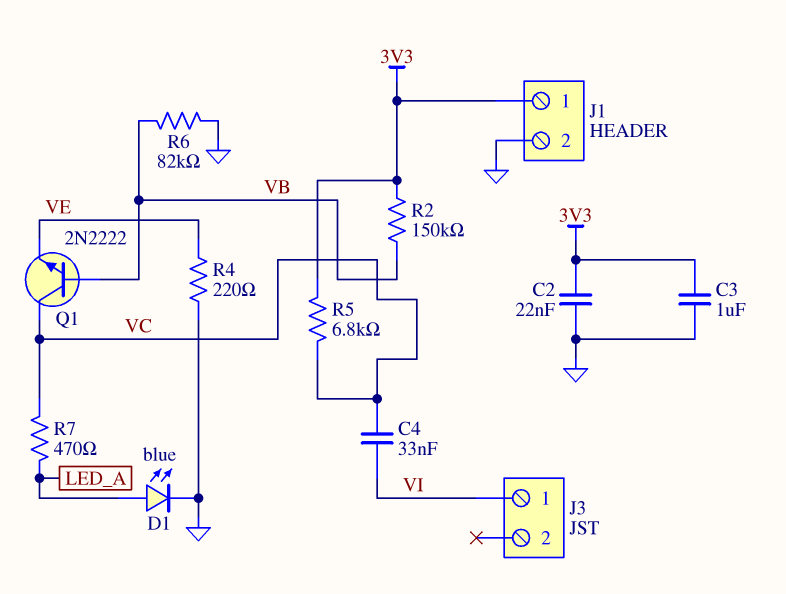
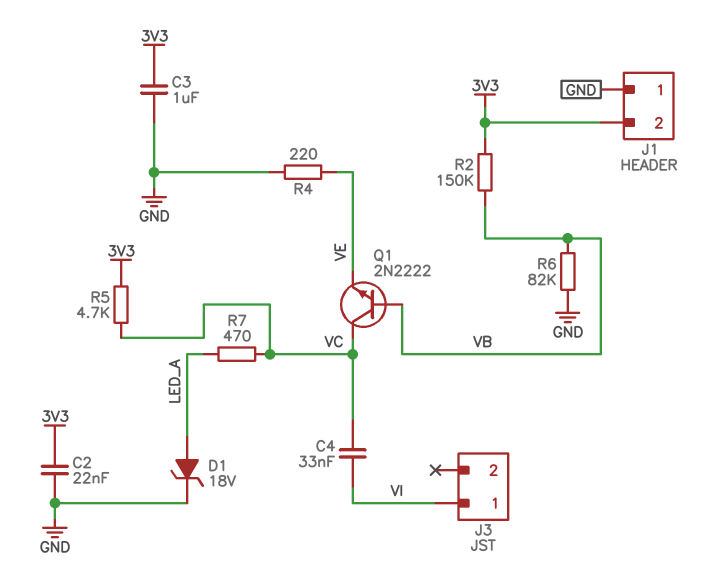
D1: LED blue (A LED_A, K GND) -> zener 18V (A LED_A, K GND)
J1 pin 1: 3V3 -> GND
J1 pin 2: GND -> 3V3
R5: 6.8k (3V3, VC) -> 4.7k (3V3, VC)

